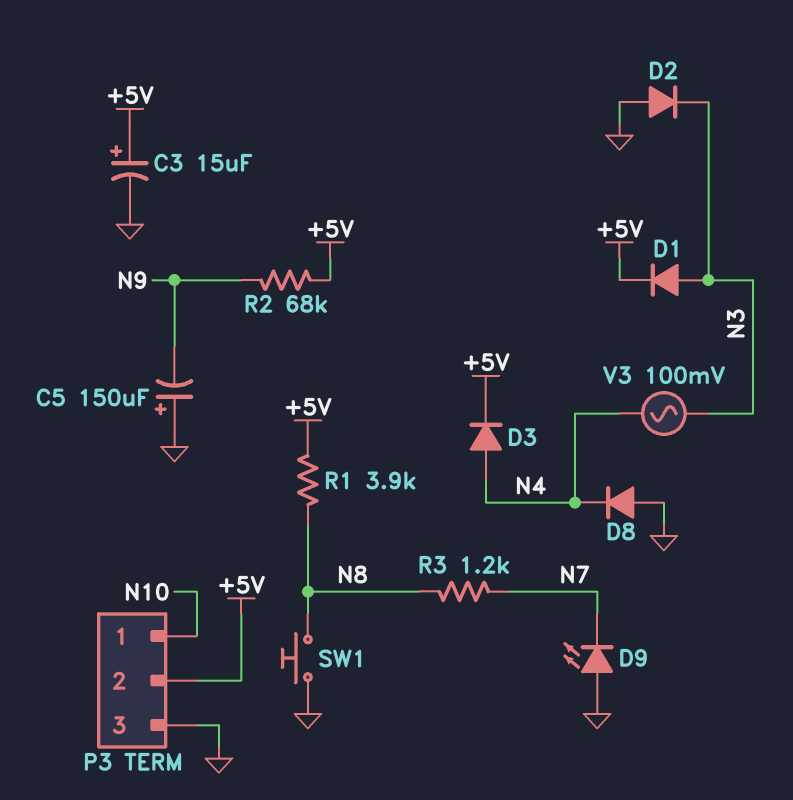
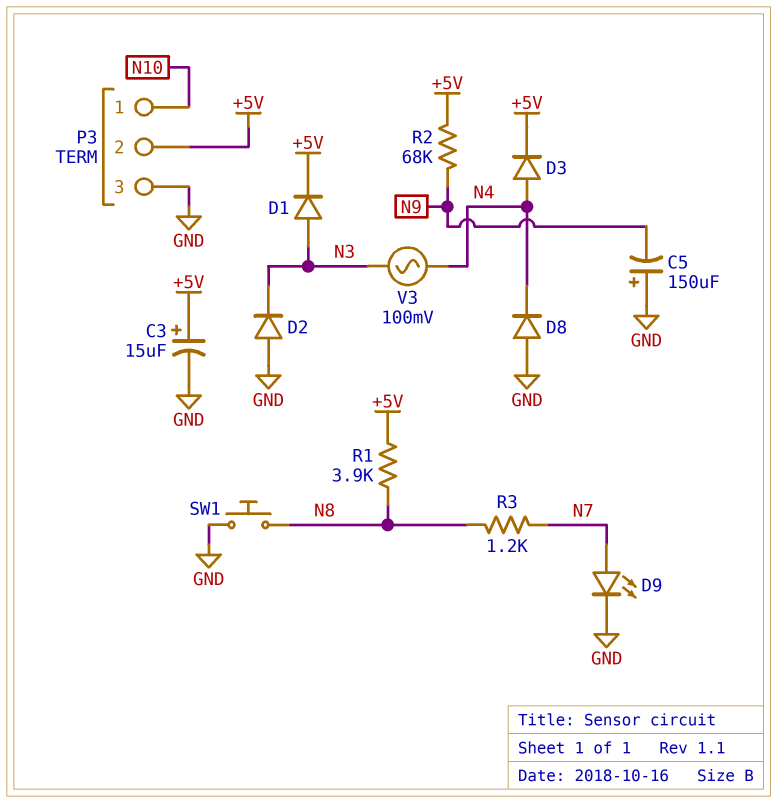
D9: LED (A GND, K N7) -> LED (A N7, K GND)

